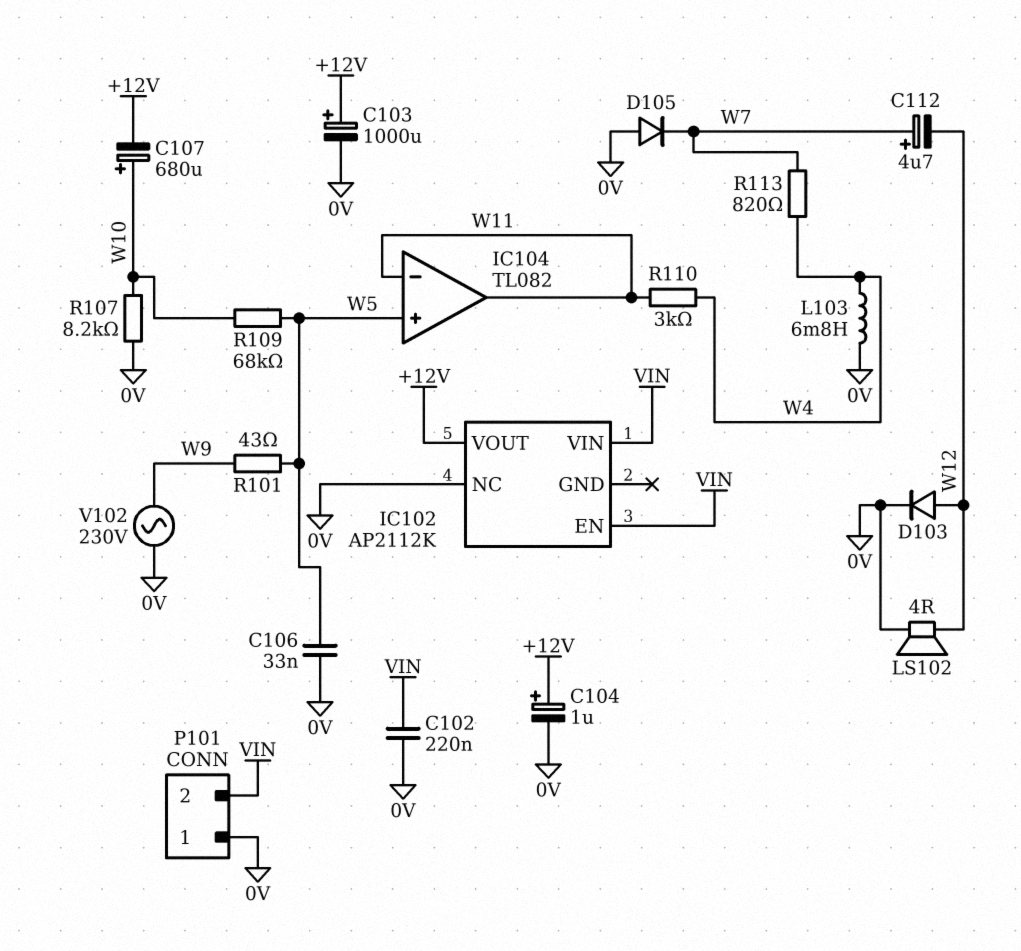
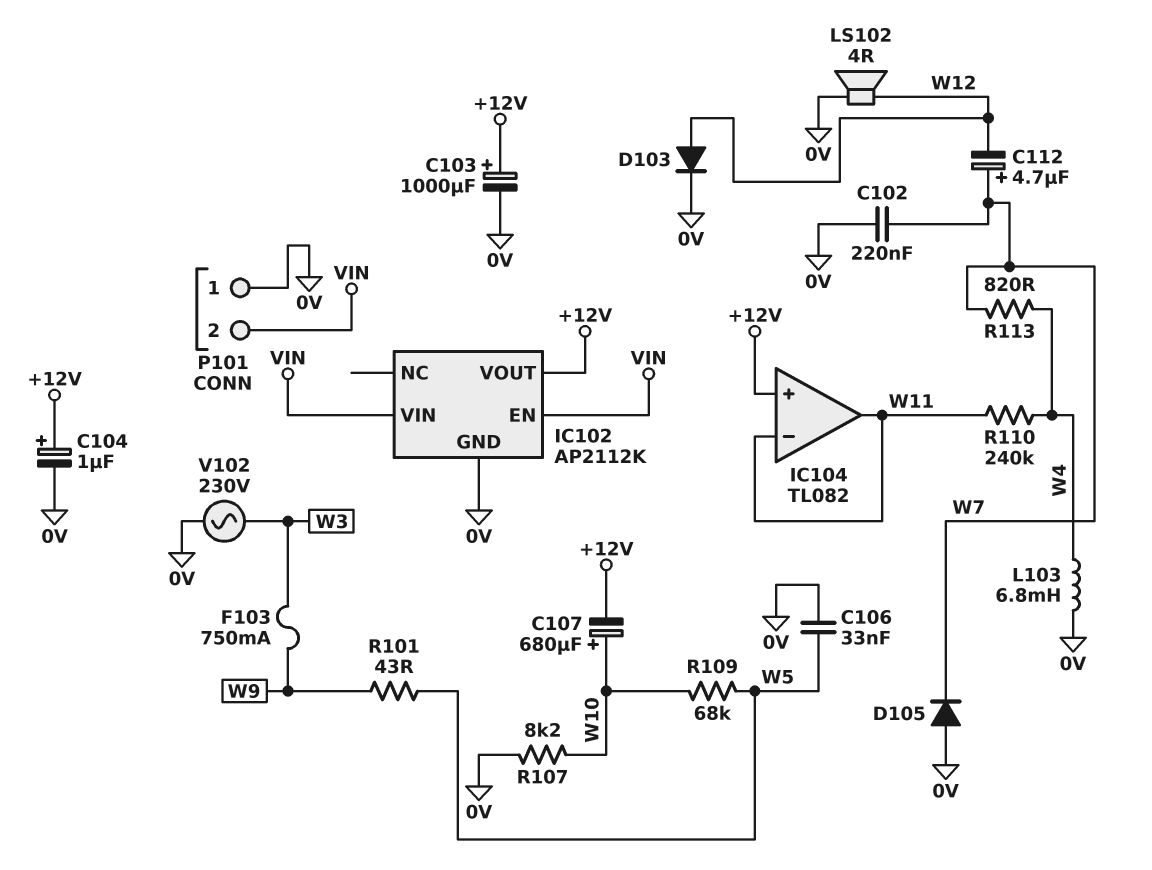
C102: 220nF (0V, VIN) -> 220nF (0V, W7)
F103: none -> 750mA (W3, W9)
IC102 pin GND: none -> 0V
IC102 pin NC: 0V -> none
IC104 pin in+: W5 -> +12V
R110: 3k (W4, W11) -> 240k (W4, W11)
V102: AC 230V (0V, W9) -> AC 230V (0V, W3)

